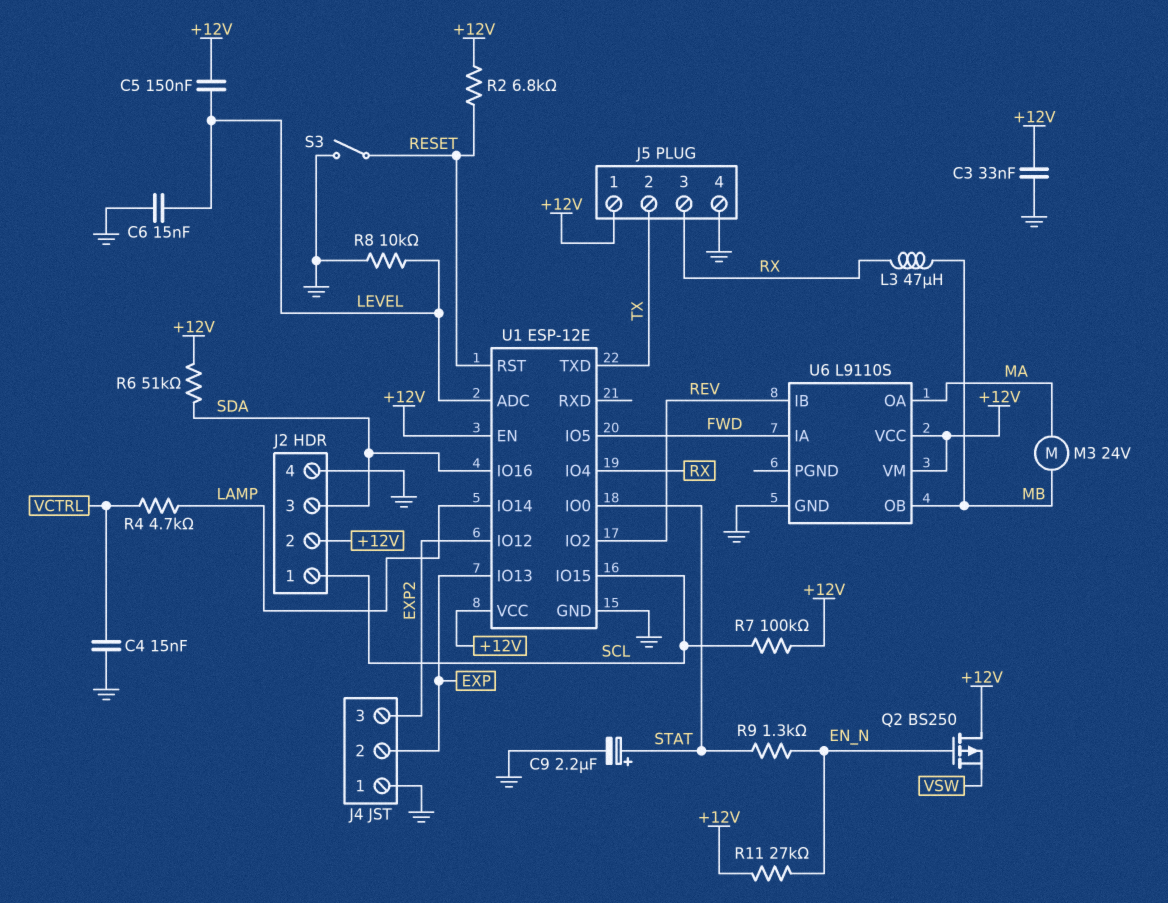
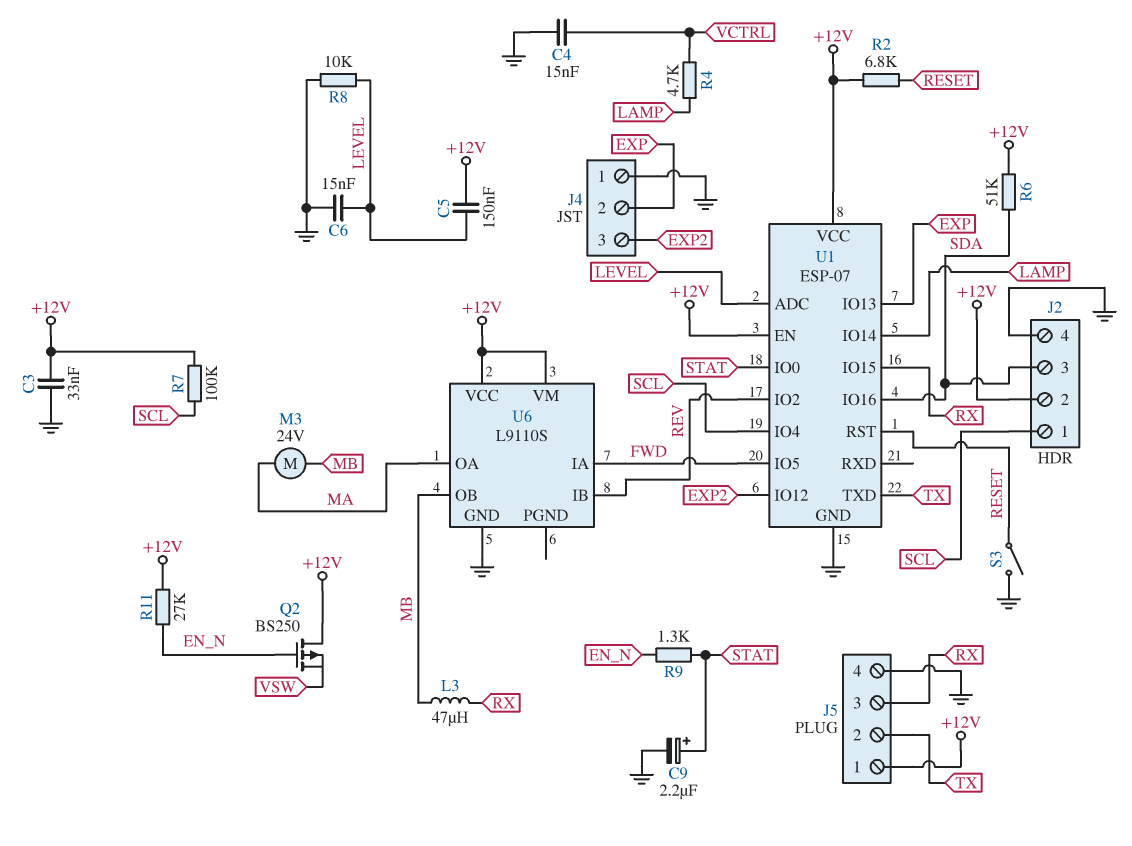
U1: ESP-12E -> ESP-07
U1 pin IO4: RX -> SCL
U1 pin IO15: SCL -> RX

